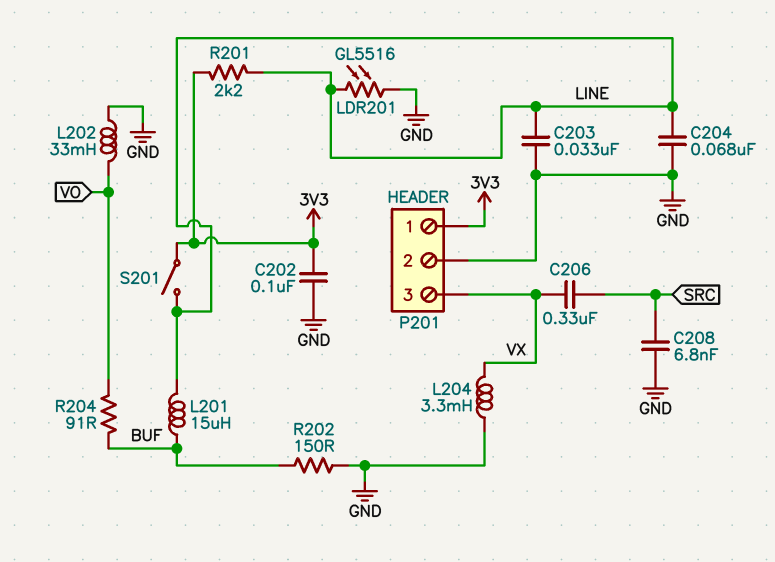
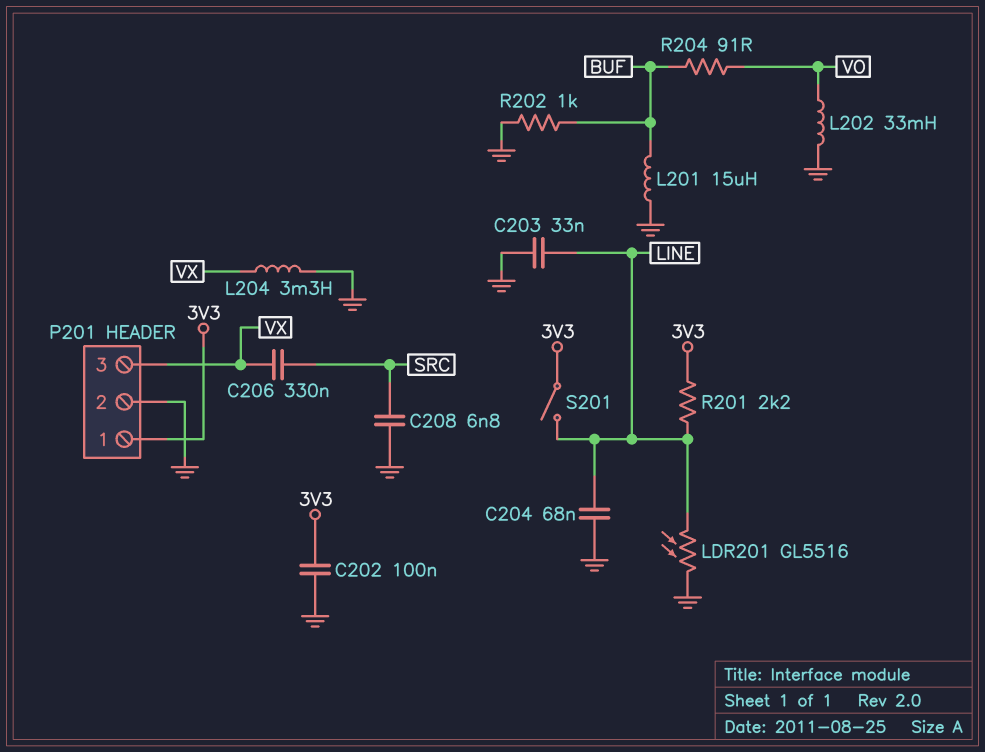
L201: 15uH (BUF, LINE) -> 15uH (BUF, GND)
R202: 150 (BUF, GND) -> 1k (BUF, GND)

